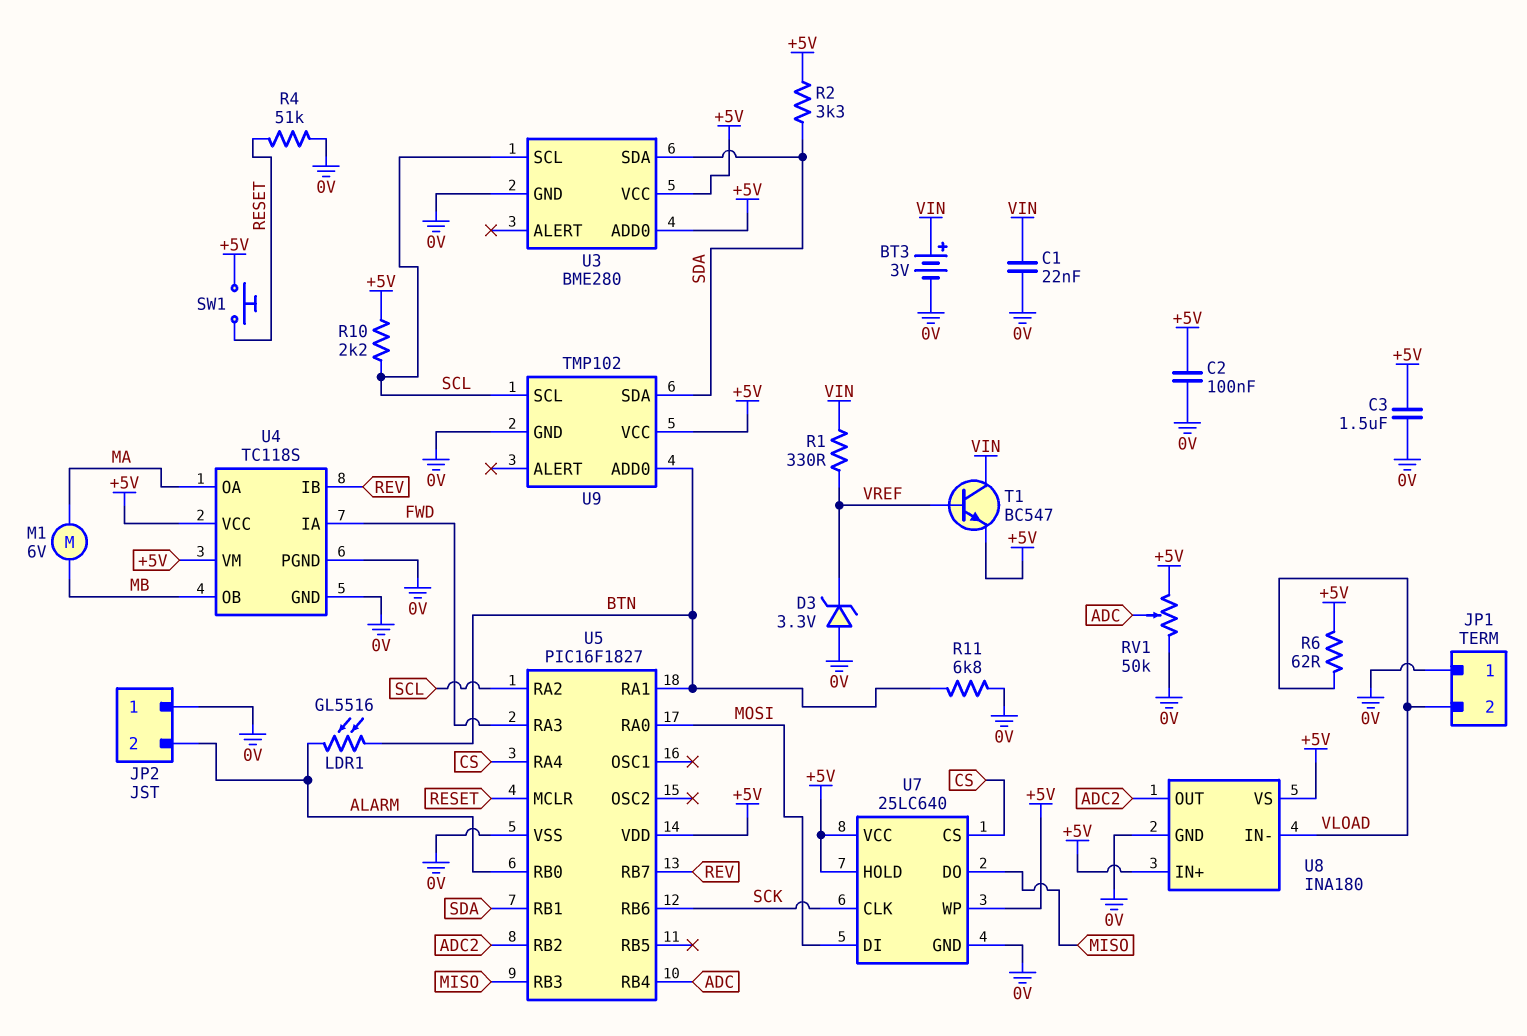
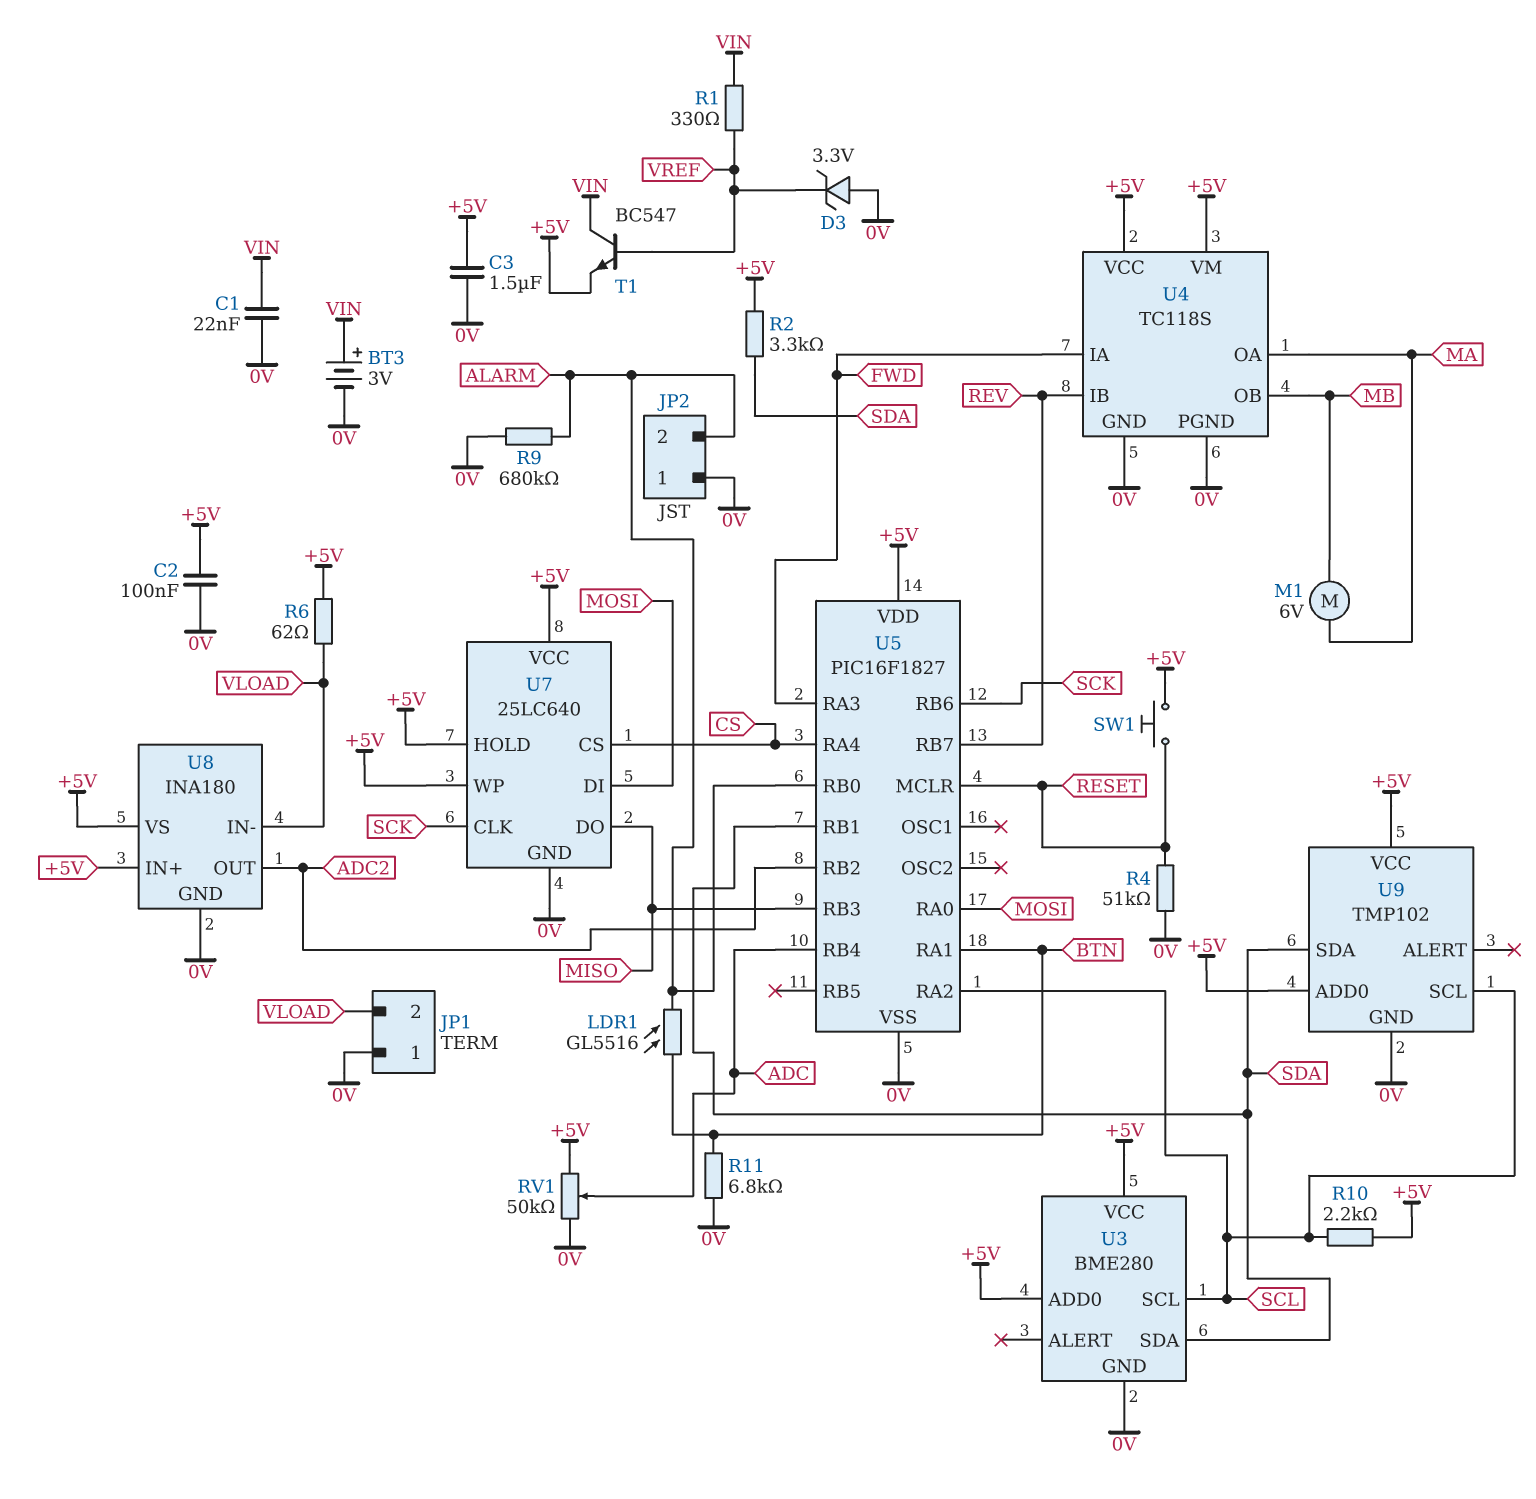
R9: none -> 680k (0V, ALARM)
U9 pin ADD0: BTN -> +5V

